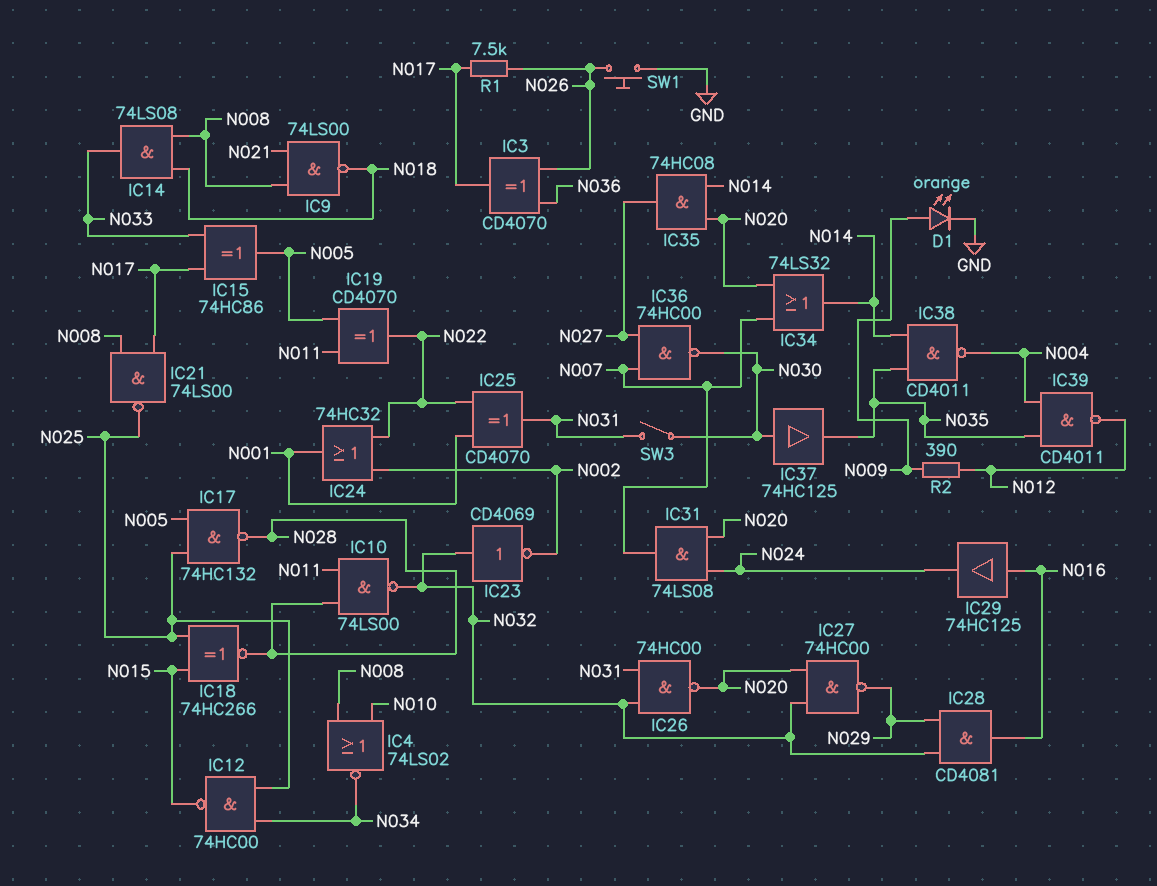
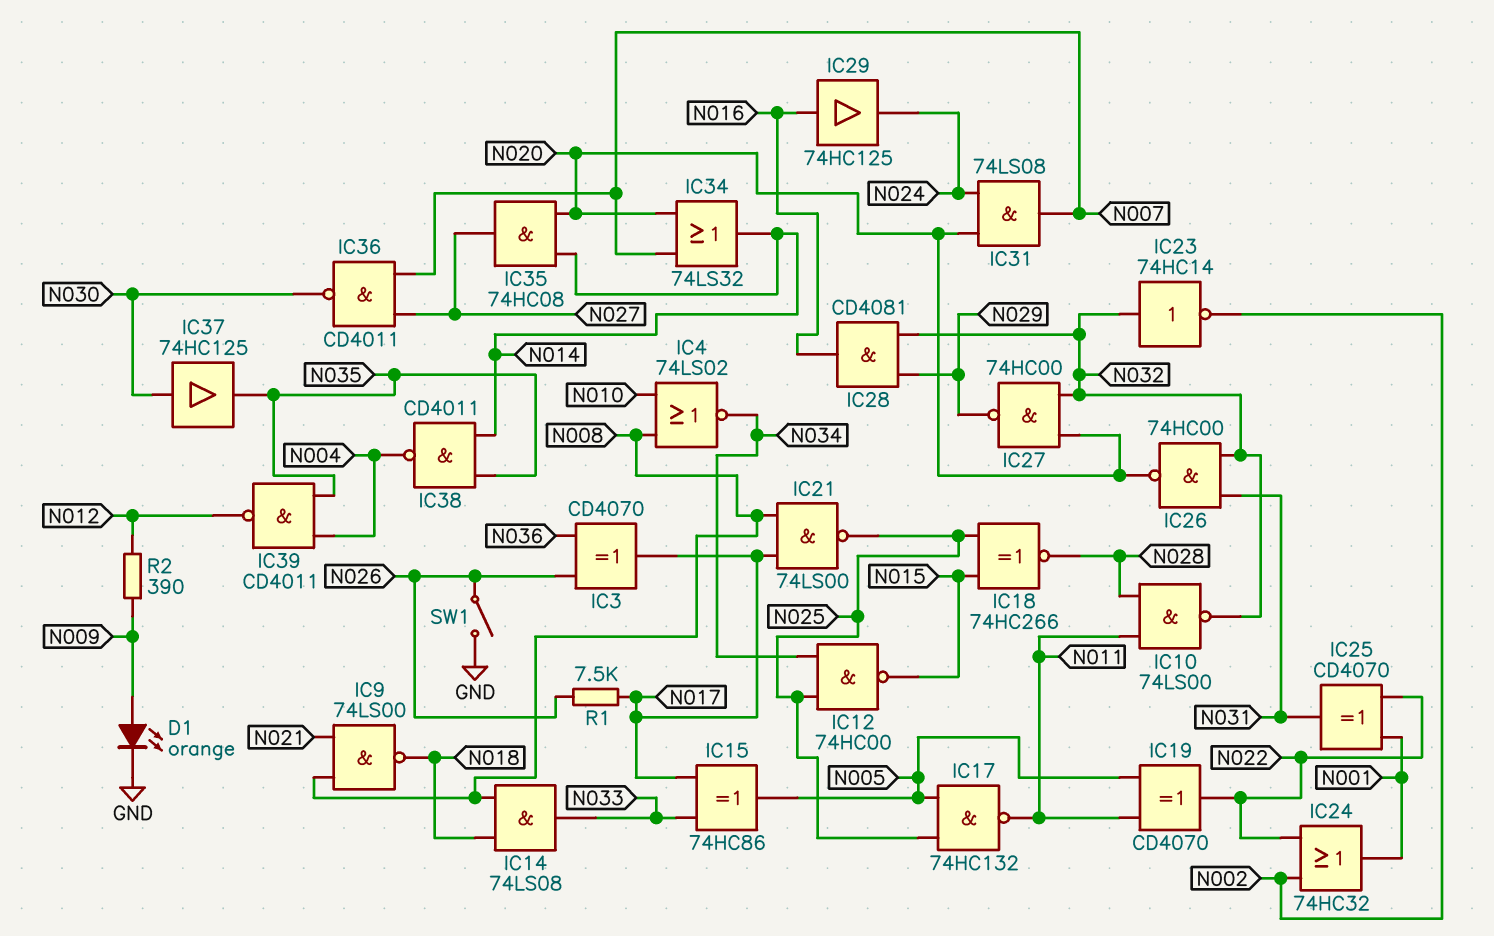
IC17: NAND 74HC132 (in N005, in N025, out N028) -> NAND 74HC132 (in N005, in N025, out N011)
IC23: NOT CD4069 (in N032, out N002) -> NOT 74HC14 (in N032, out N002)
IC36: NAND 74HC00 (in N007, in N027, out N030) -> NAND CD4011 (in N007, in N027, out N030)
SW1: button (GND, N026) -> switch (GND, N026)
SW3: switch (N030, N031) -> none

